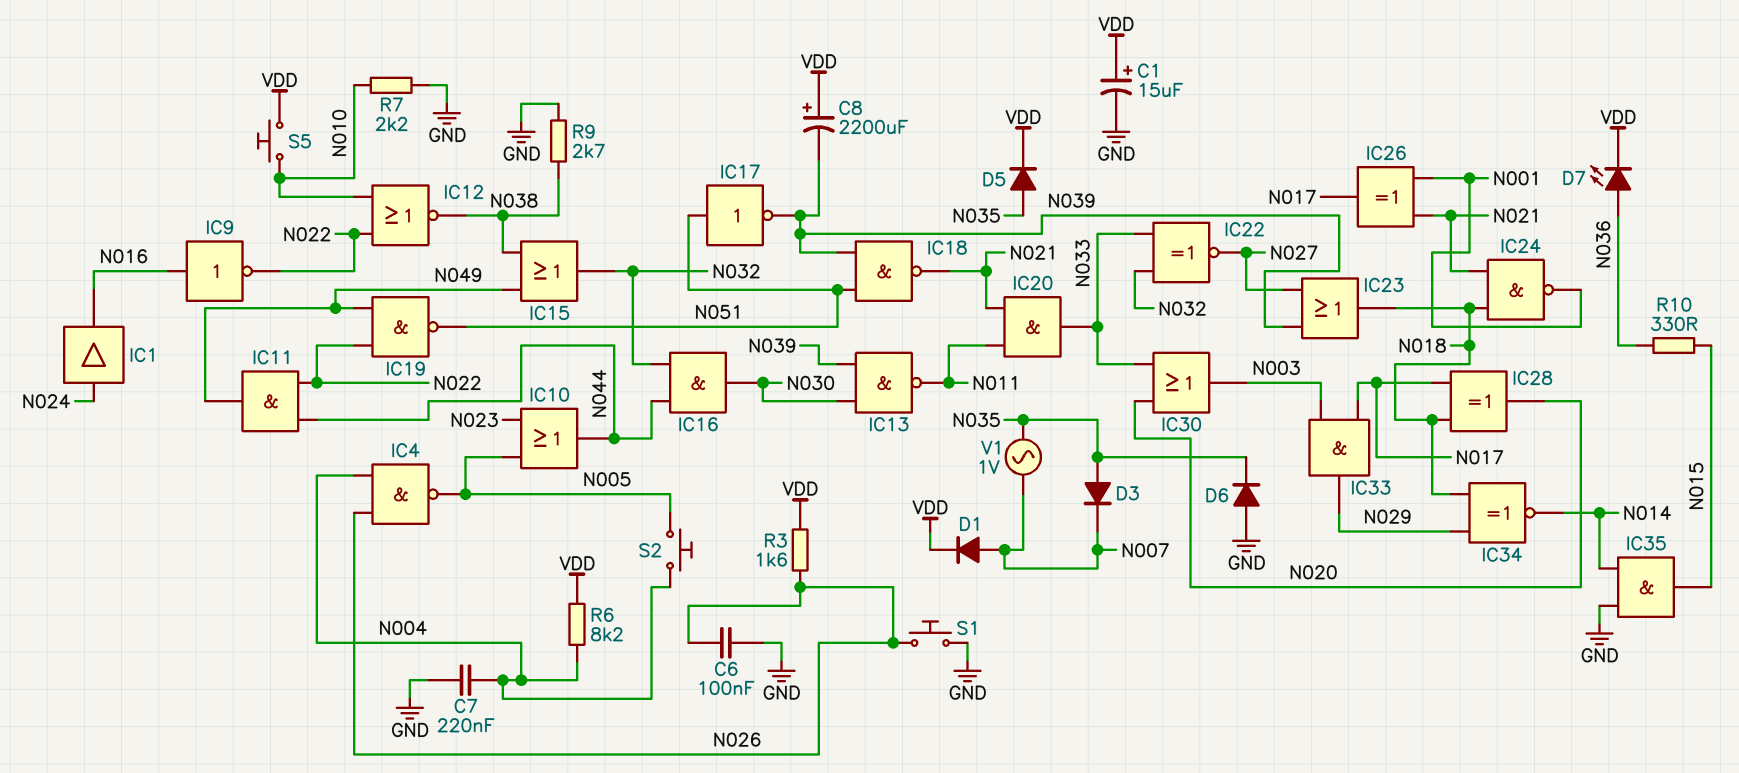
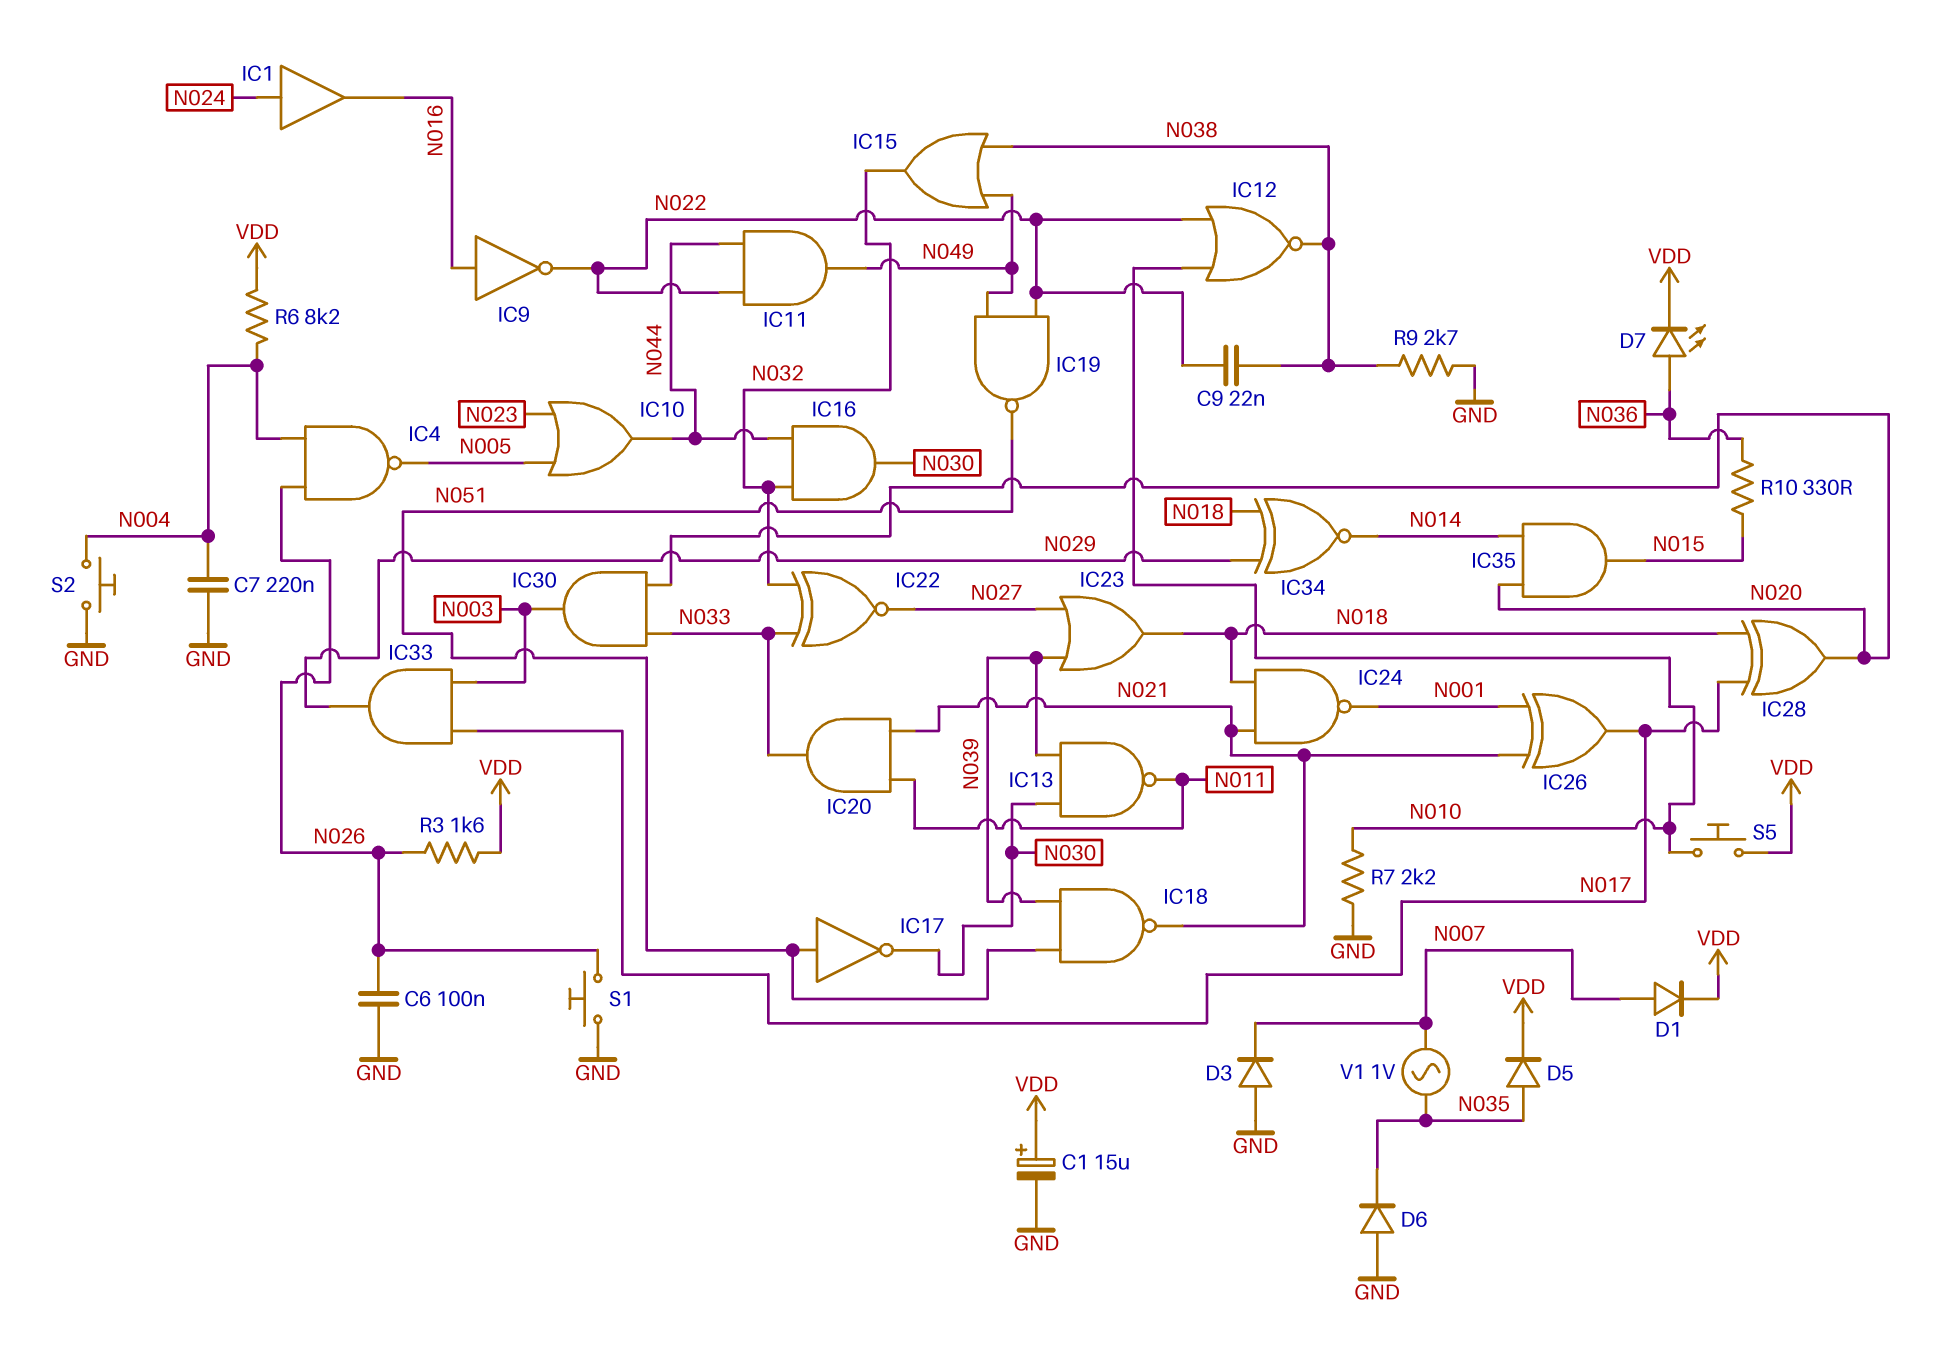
C8: 2200uF (plus VDD, minus N039) -> none
C9: none -> 22nF (N022, N038)
D3: diode (A N035, K N007) -> diode (A GND, K N007)
IC17: NOT (in N051, out N039) -> NOT (in N051, out N030)
IC30: OR (in N020, in N033, out N003) -> AND (in N020, in N033, out N003)
IC35: AND (in GND, in N014, out N015) -> AND (in N014, in N020, out N015)
S2: button (N004, N005) -> button (GND, N004)

